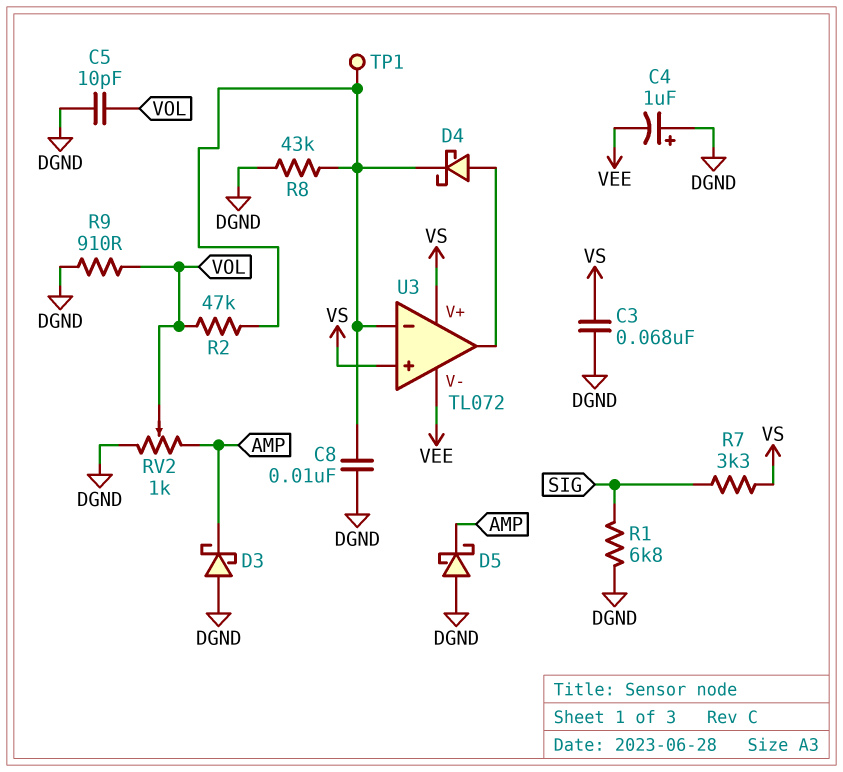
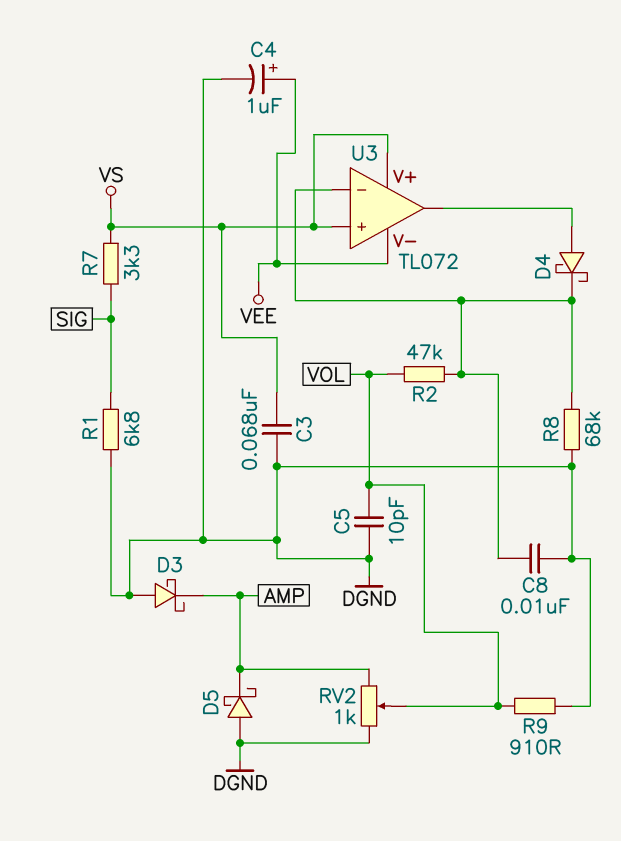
C4: 1uF (plus DGND, minus VEE) -> 1uF (plus VEE, minus DGND)
R8: 43k (DGND, U3/in-) -> 68k (DGND, U3/in-)
TP1: test point (U3/in-) -> none

